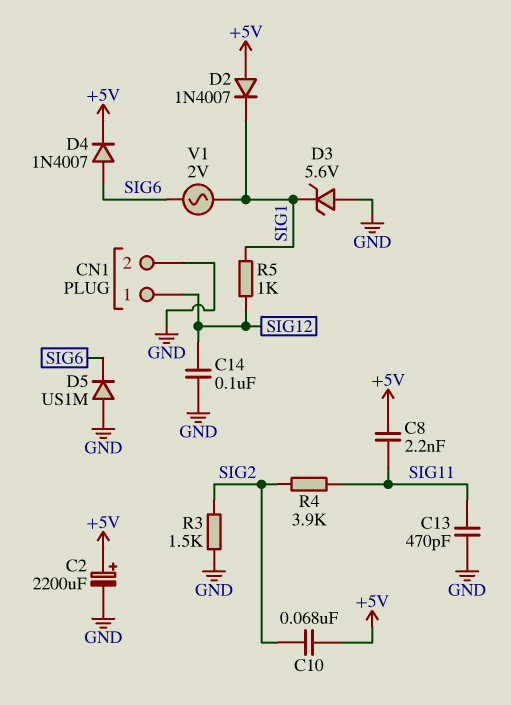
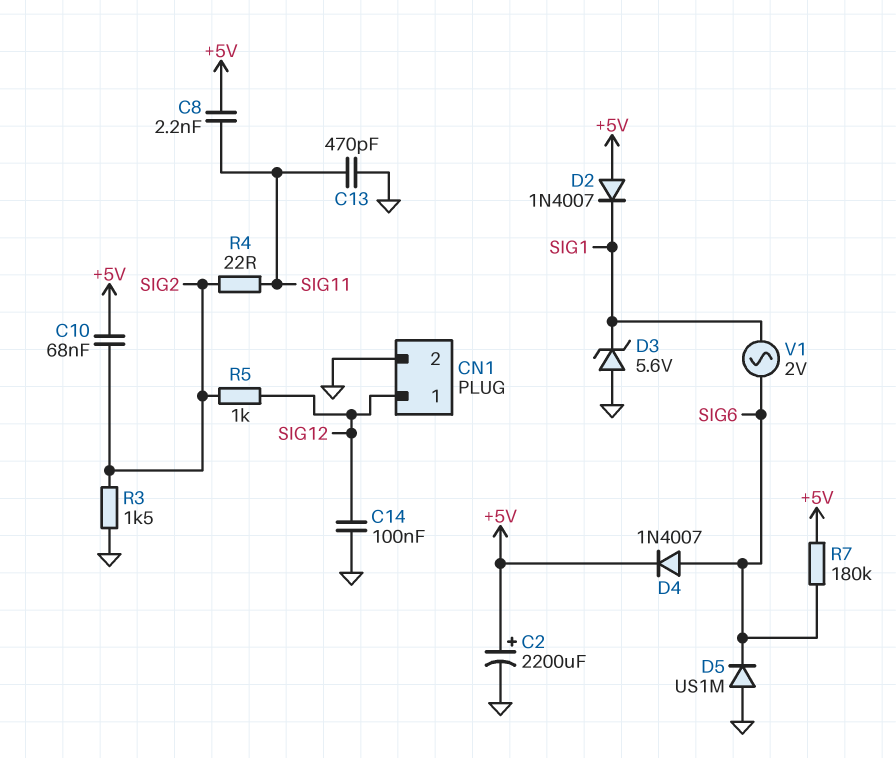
R4: 3.9k (SIG2, SIG11) -> 22 (SIG2, SIG11)
R5: 1k (SIG1, SIG12) -> 1k (SIG2, SIG12)
R7: none -> 180k (+5V, SIG6)

